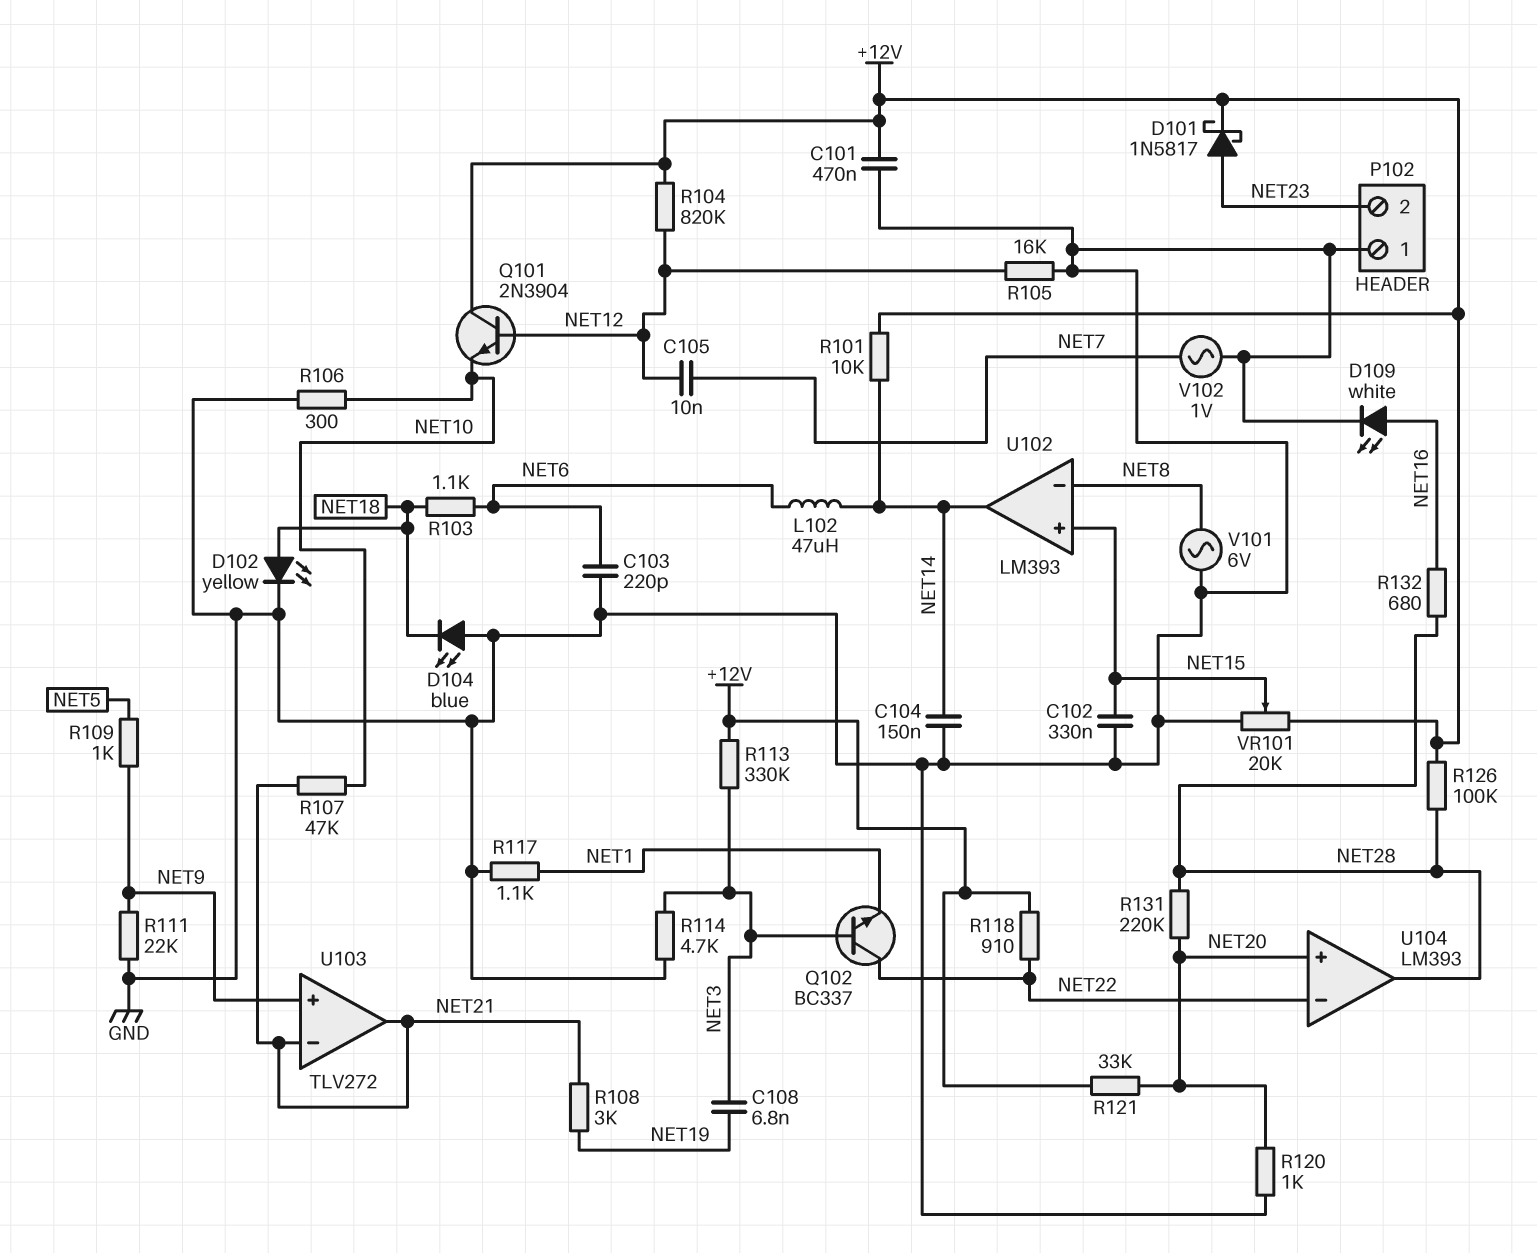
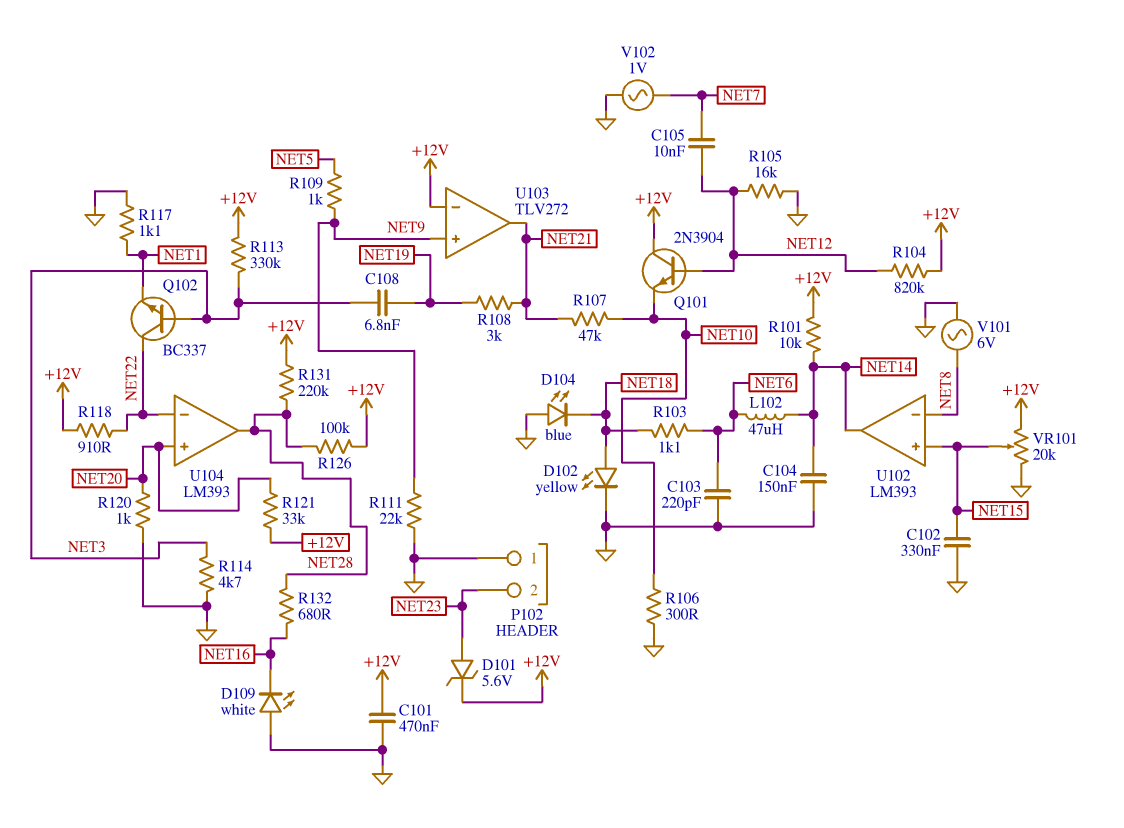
D101: schottky 1N5817 (A NET23, K +12V) -> zener 5.6V (A NET23, K +12V)
D109: LED white (A NET16, K GND) -> LED white (A GND, K NET16)
R131: 220k (NET20, NET28) -> 220k (+12V, NET28)
U103 pin in-: NET21 -> +12V

